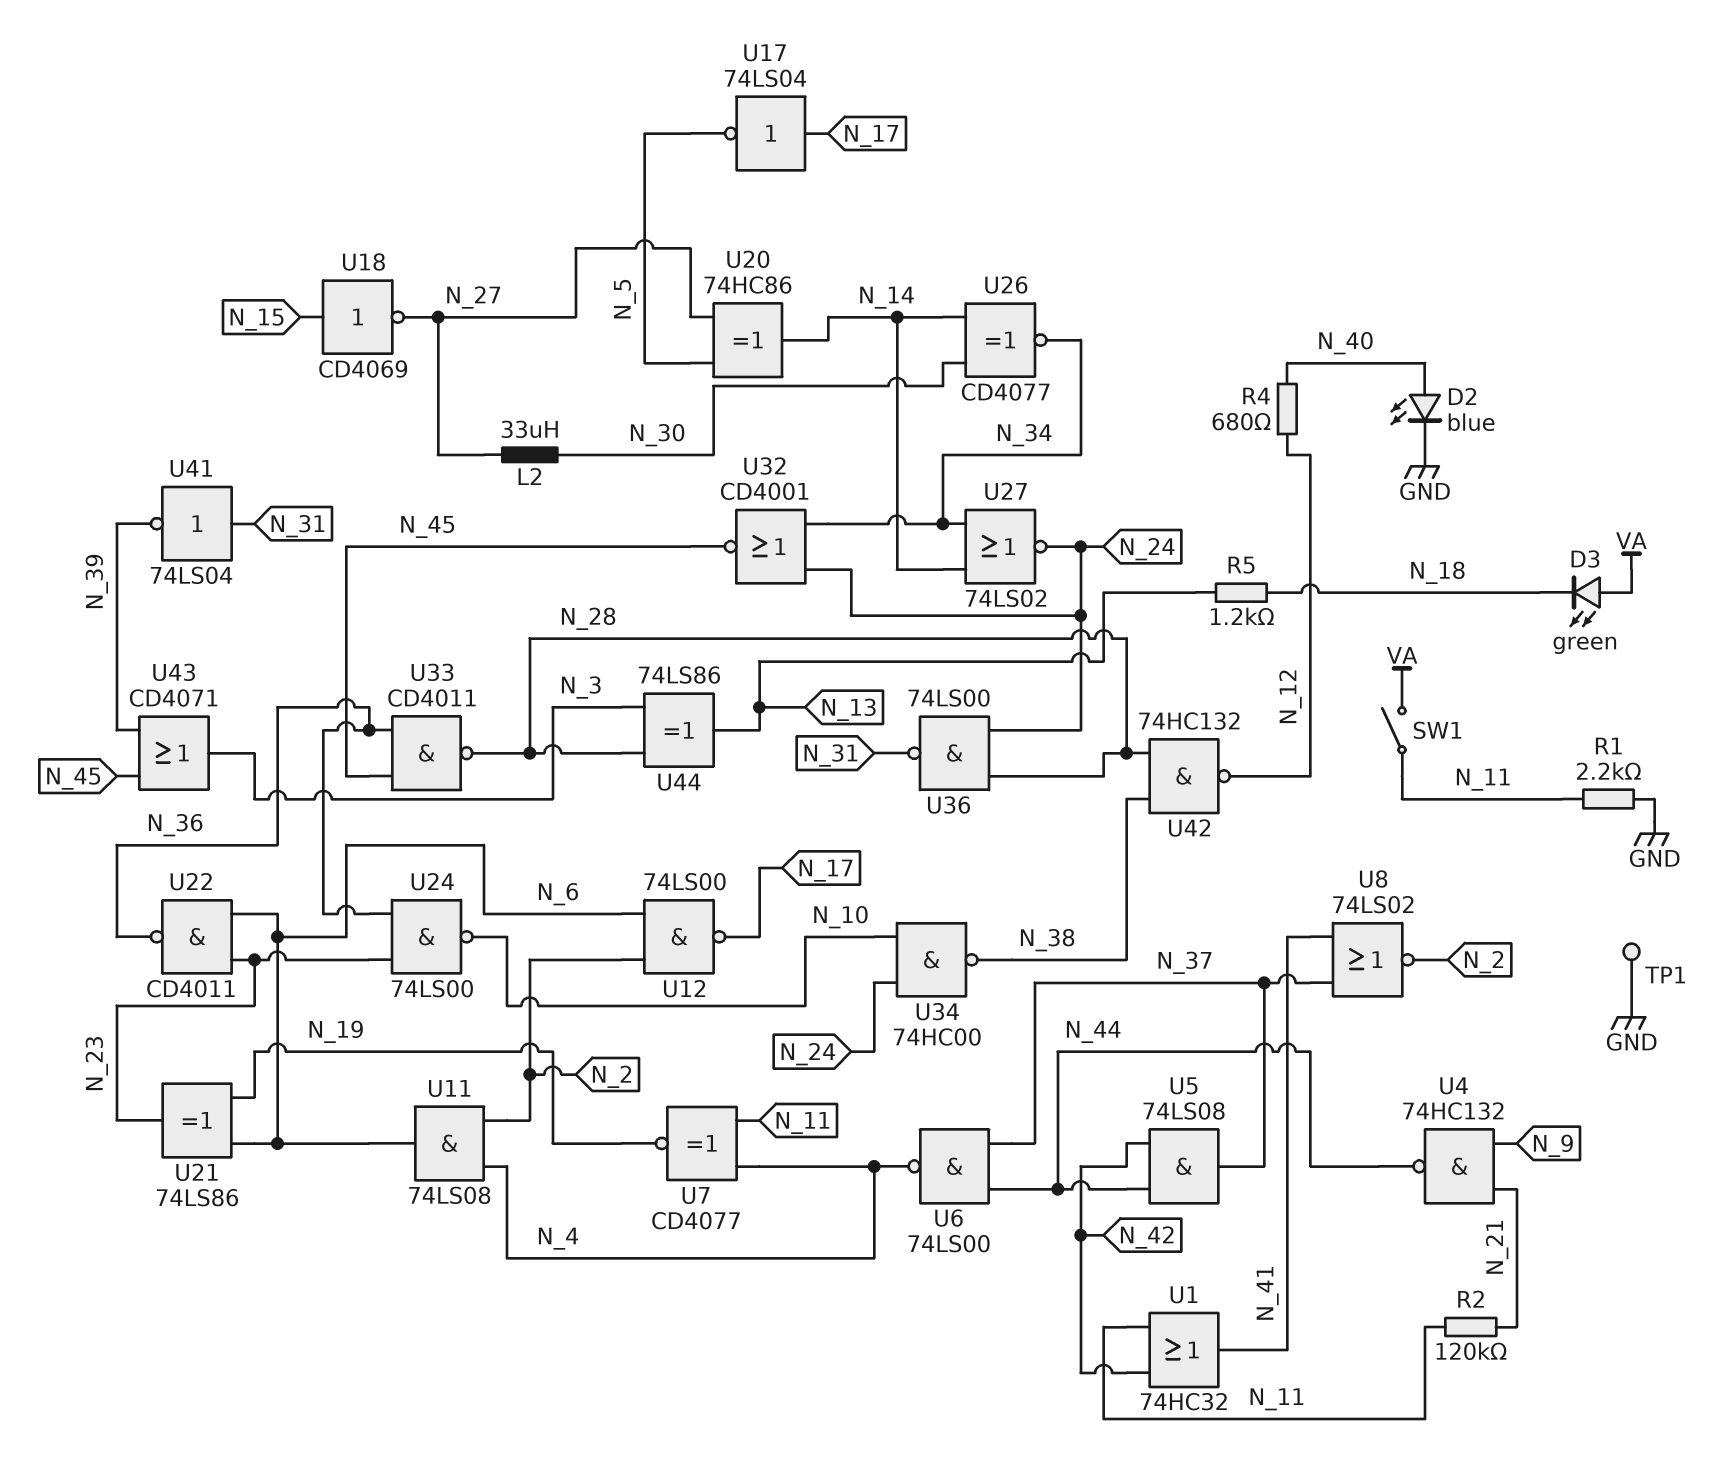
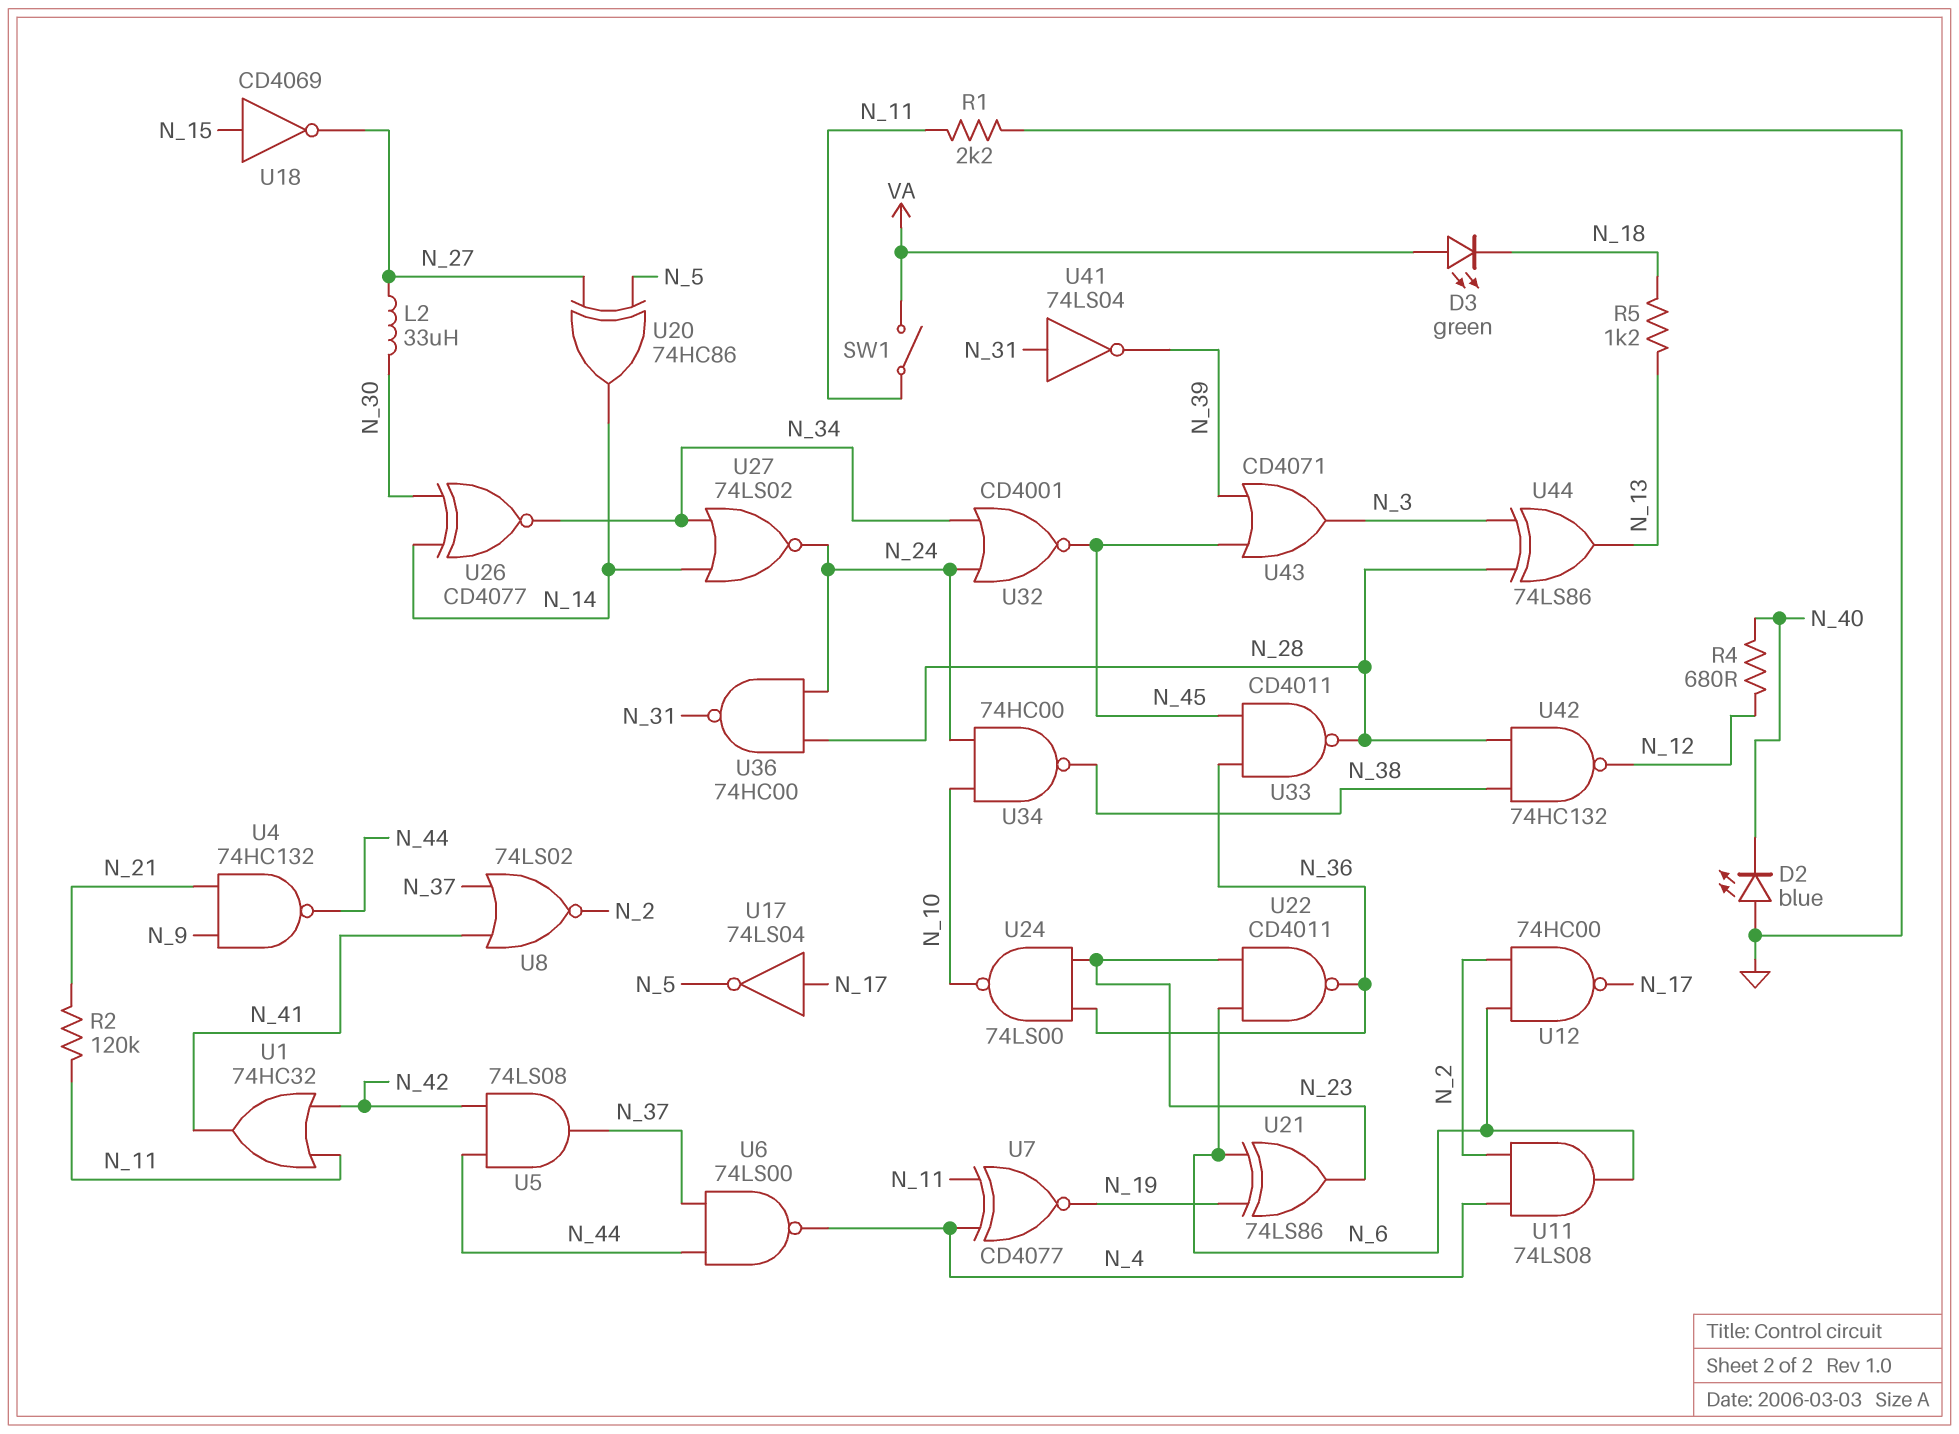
D2: LED blue (A N_40, K GND) -> LED blue (A GND, K N_40)
TP1: test point (GND) -> none
U12: NAND 74LS00 (in N_2, in N_6, out N_17) -> NAND 74HC00 (in N_2, in N_6, out N_17)
U36: NAND 74LS00 (in N_24, in N_28, out N_31) -> NAND 74HC00 (in N_24, in N_28, out N_31)

